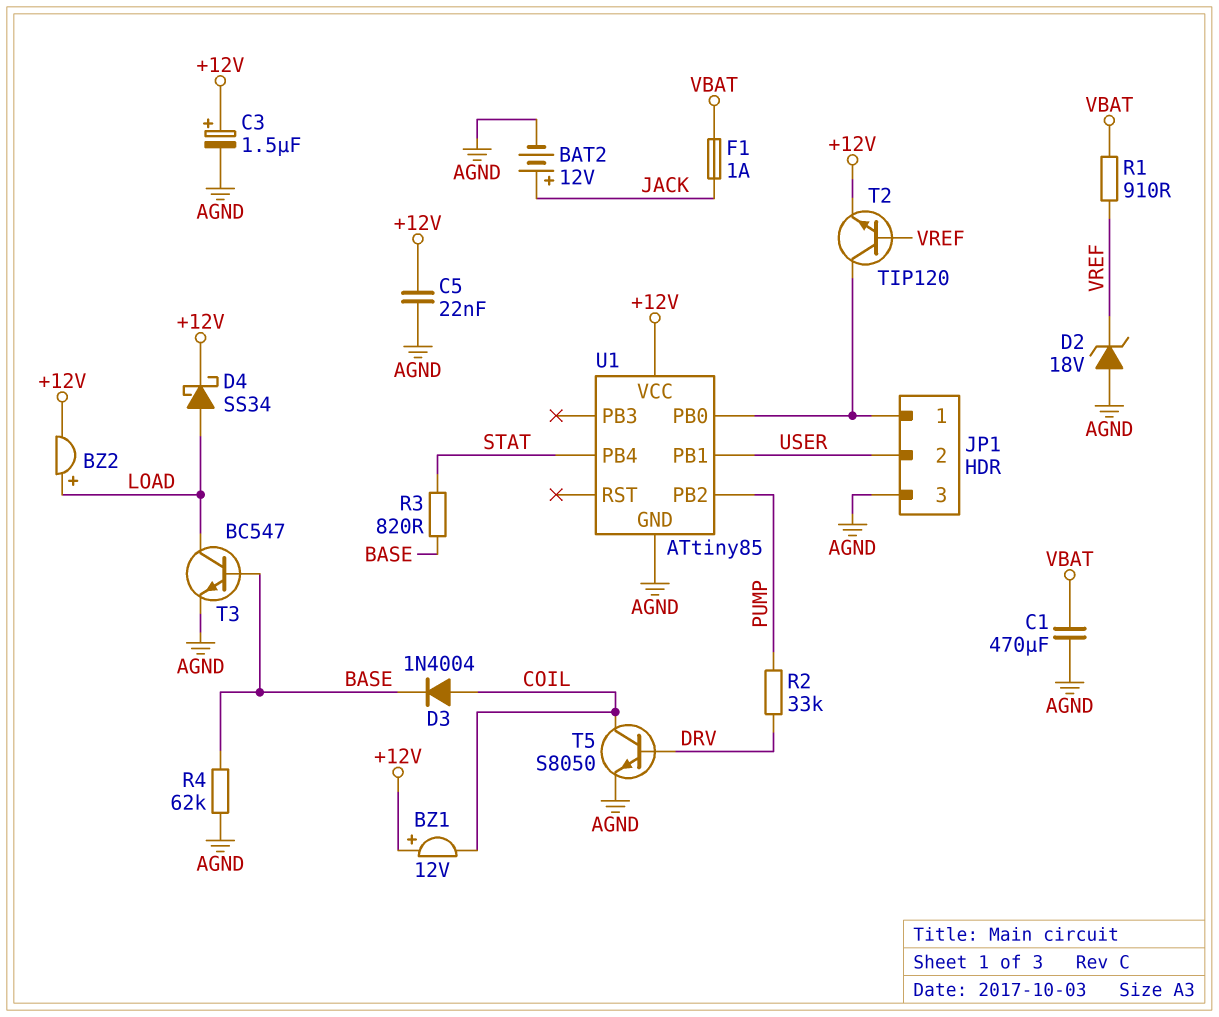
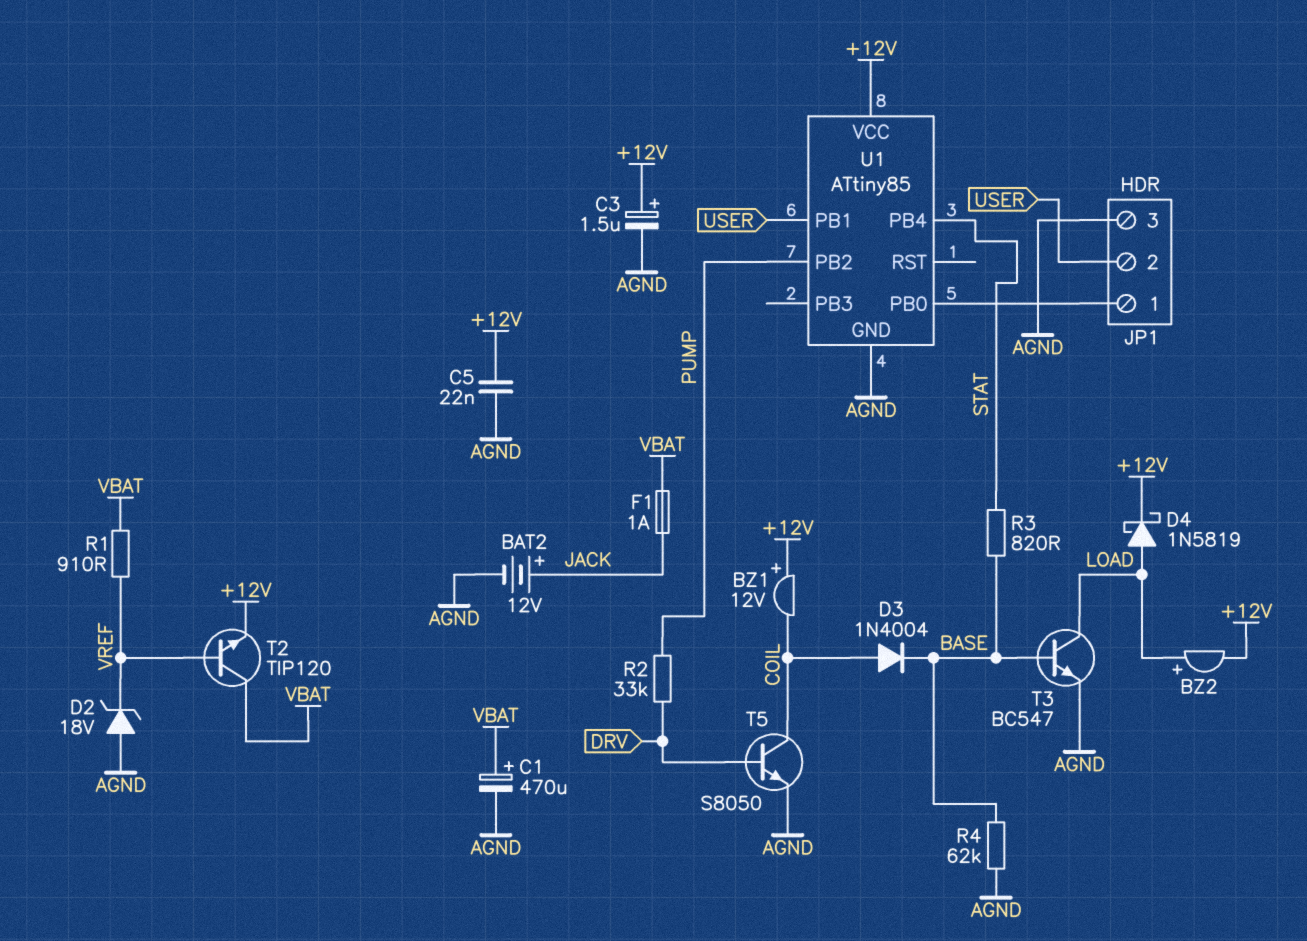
C1: 470uF (AGND, VBAT) -> 470uF (plus VBAT, minus AGND)
D4: schottky SS34 (A LOAD, K +12V) -> schottky 1N5819 (A LOAD, K +12V)
T2: NPN TIP120 (B VREF, C JP1/1, E +12V) -> NPN TIP120 (B VREF, C VBAT, E +12V)

